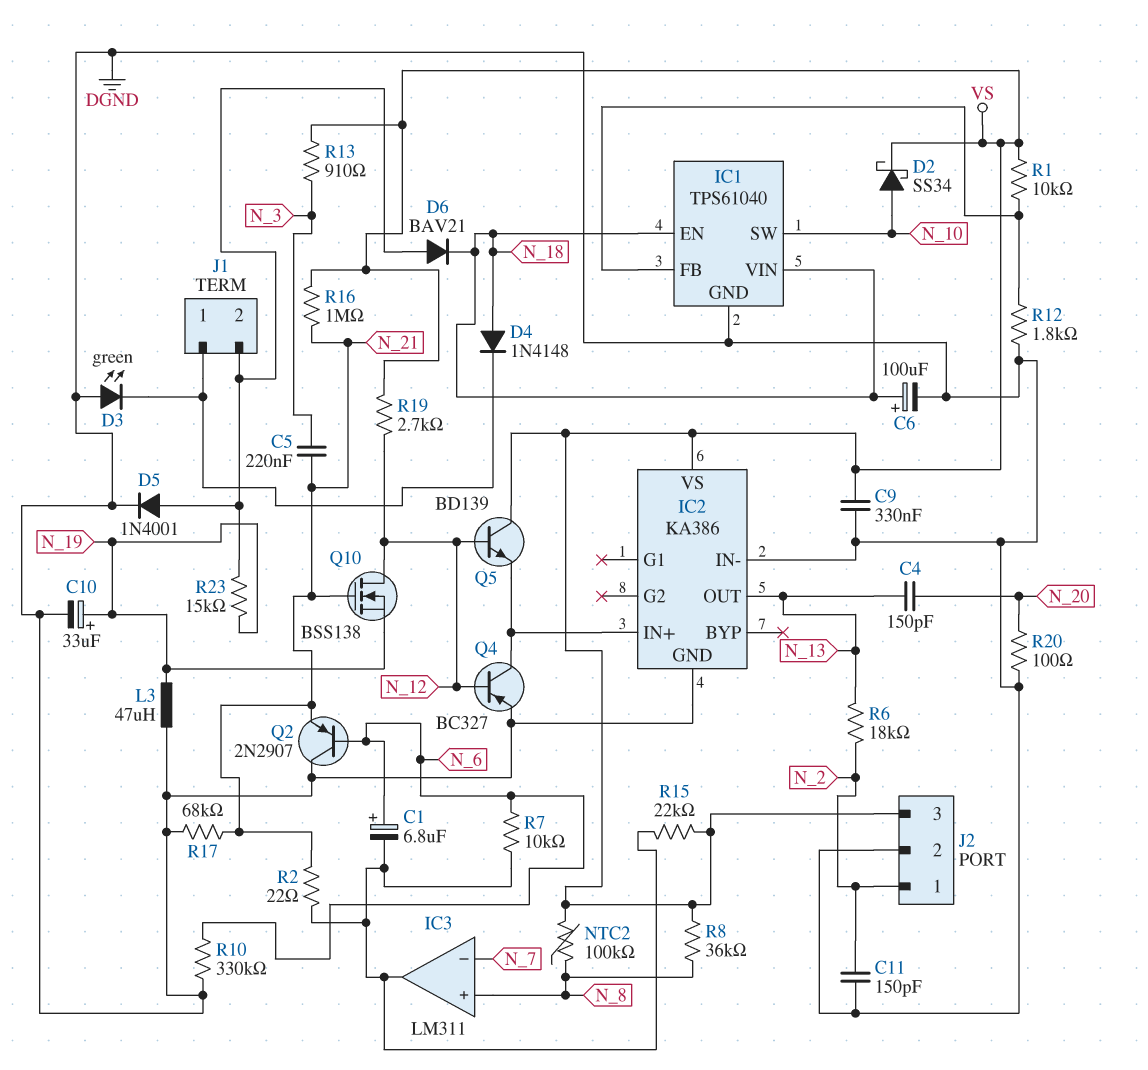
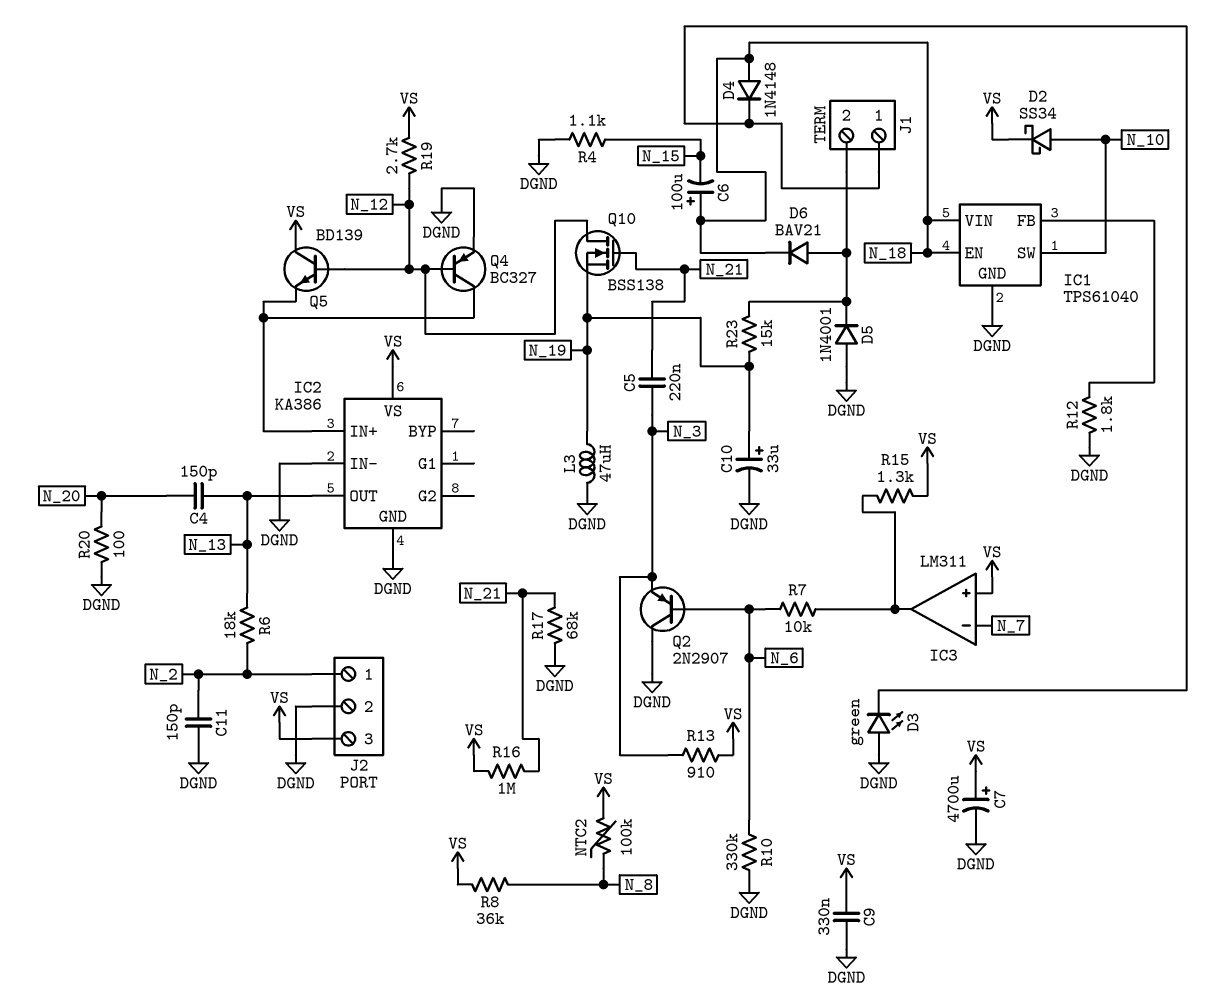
C1: 6.8uF (plus N_6, minus IC3/out) -> none
C6: 100uF (plus N_18, minus DGND) -> 100uF (plus N_18, minus N_15)
C7: none -> 4700uF (plus VS, minus DGND)
D5: diode 1N4001 (A J1/2, K DGND) -> diode 1N4001 (A DGND, K J1/2)
IC3 pin in+: N_8 -> VS
Q2: PNP 2N2907 (B N_6, C DGND, E N_21) -> PNP 2N2907 (B N_6, C DGND, E N_3)
R1: 10k (IC1/FB, VS) -> none
R2: 22 (IC3/out, N_21) -> none
R4: none -> 1.1k (DGND, N_15)
R15: 22k (IC3/out, VS) -> 1.3k (IC3/out, VS)

